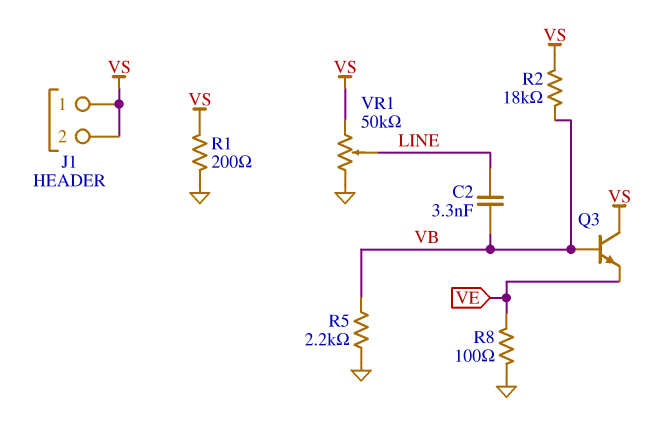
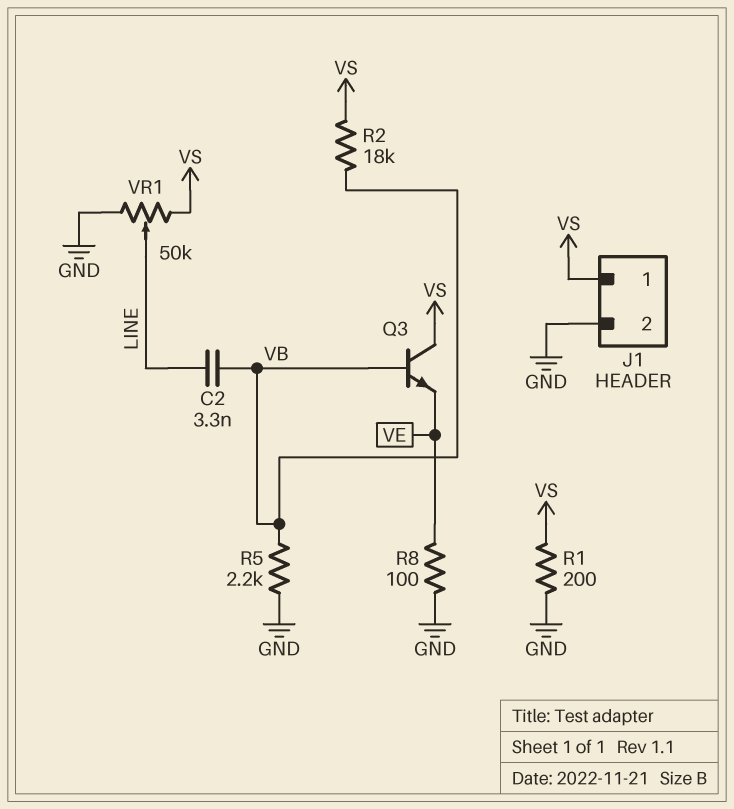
J1 pin 2: VS -> GND

